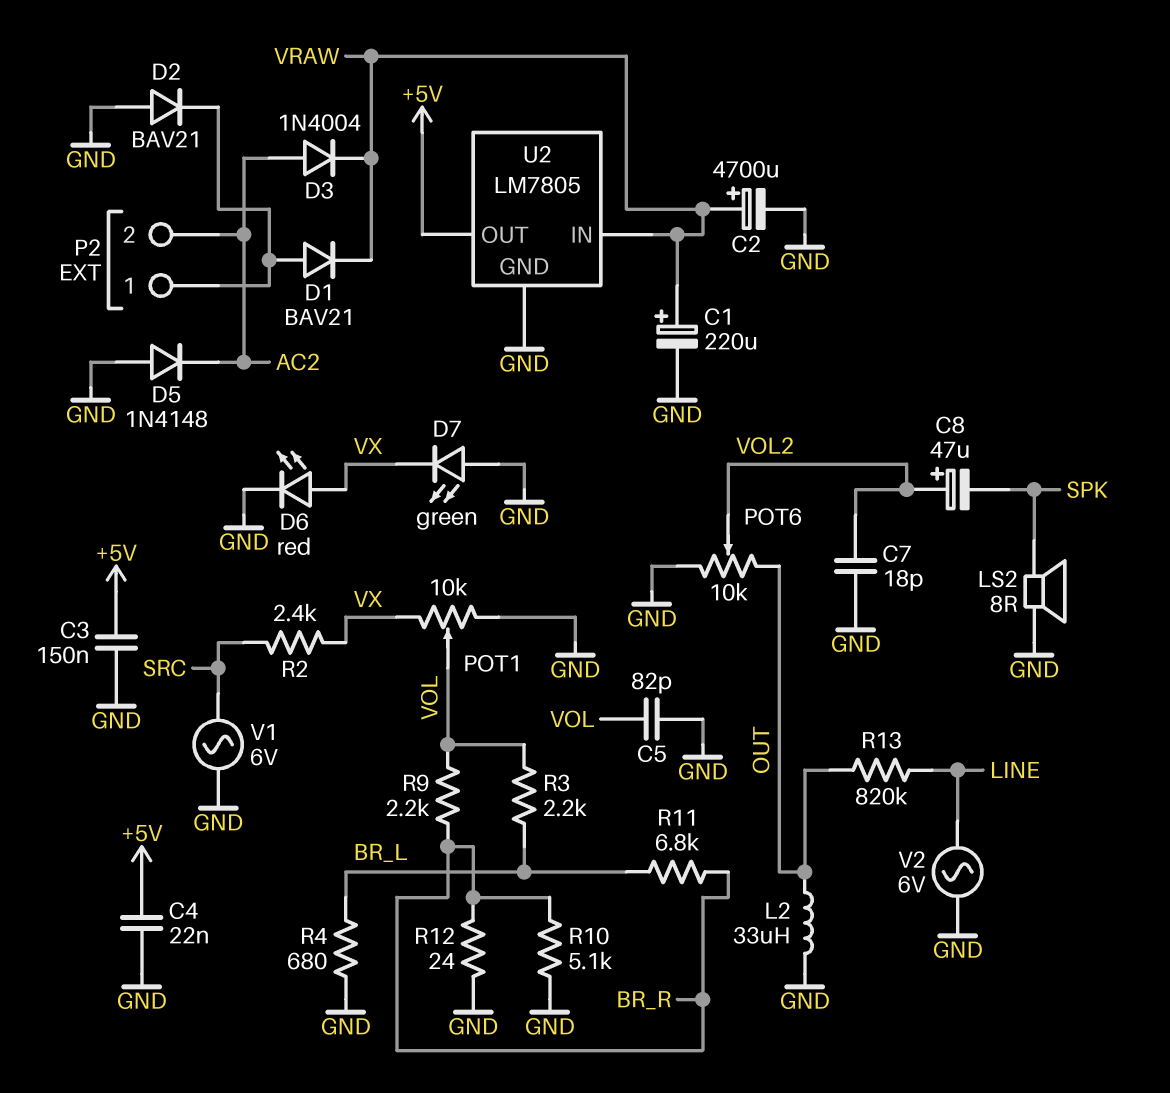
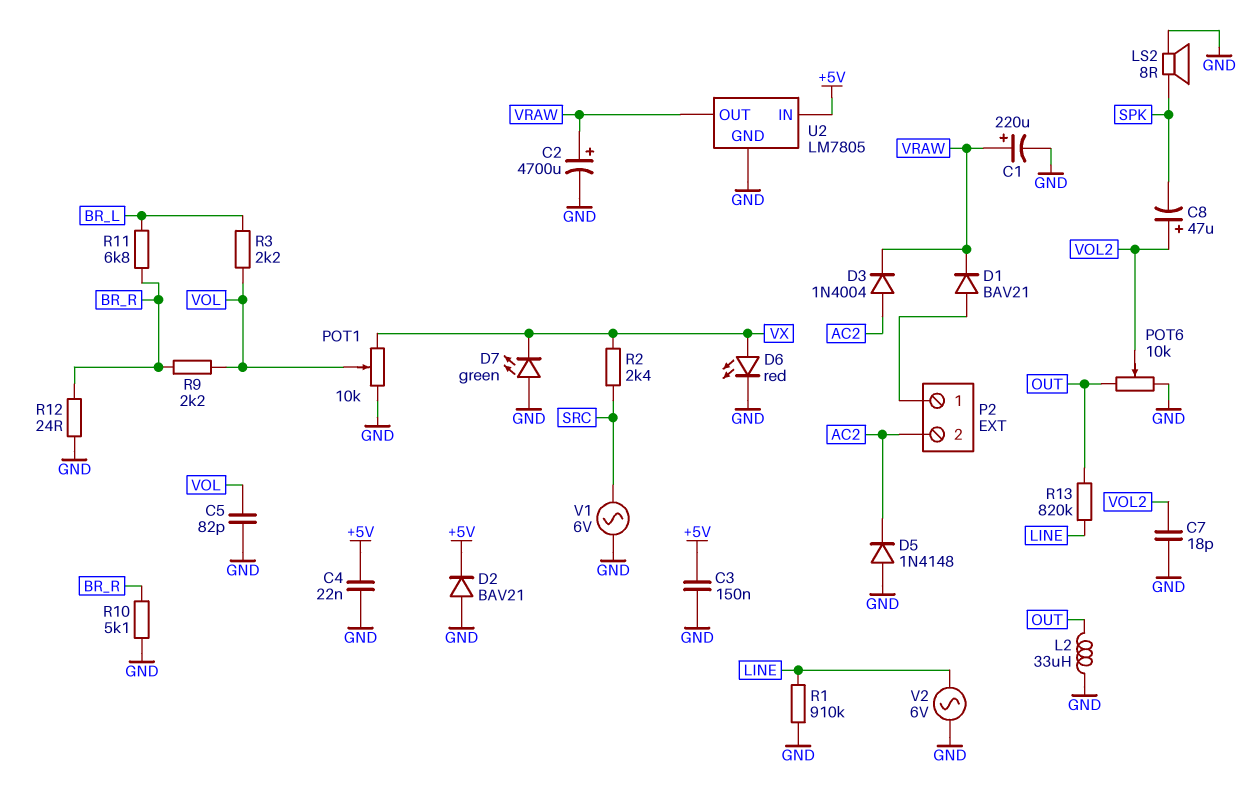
D2: diode BAV21 (A GND, K P2/1) -> diode BAV21 (A GND, K +5V)
R1: none -> 910k (GND, LINE)
R4: 680 (BR_L, GND) -> none
U2 pin IN: VRAW -> +5V
U2 pin OUT: +5V -> VRAW

